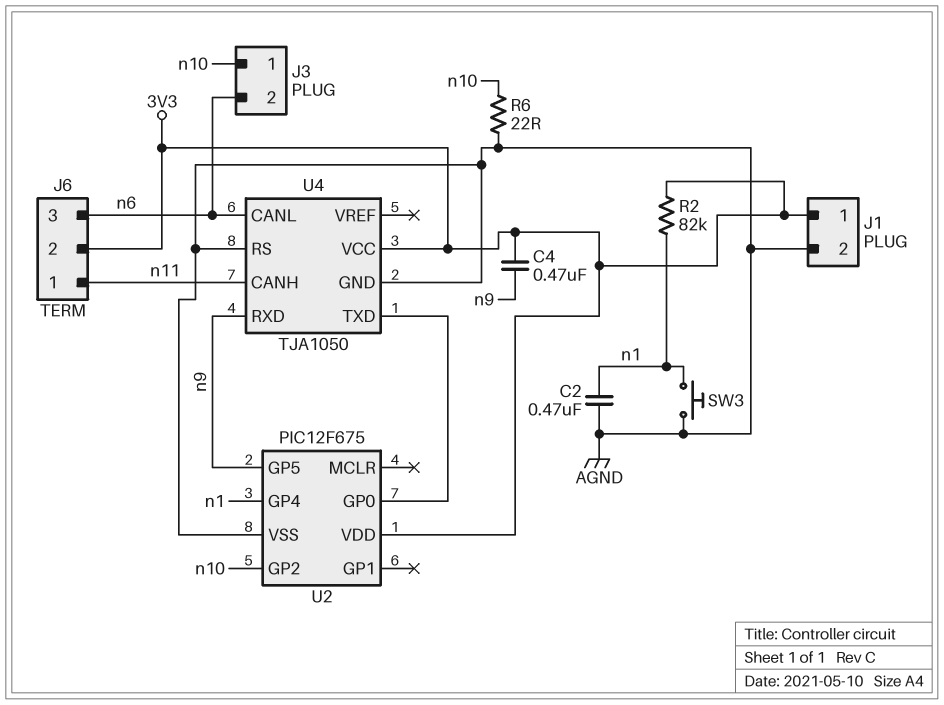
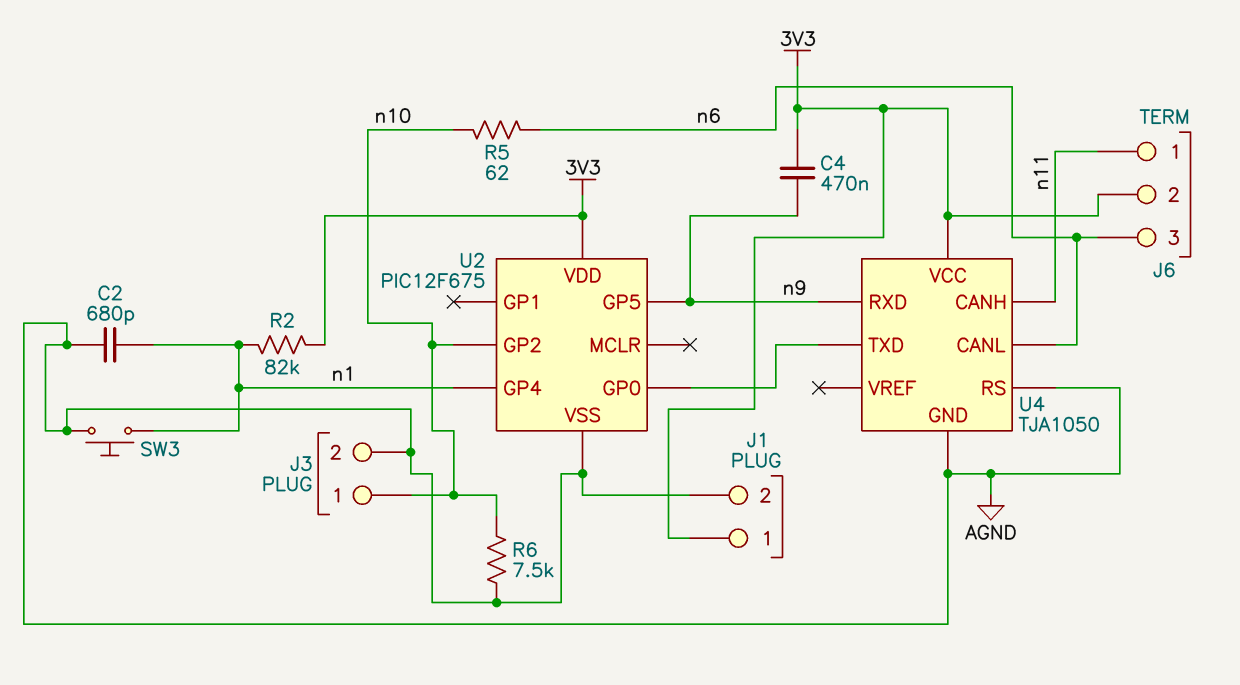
C2: 470nF (AGND, n1) -> 680pF (AGND, n1)
J3 pin 2: n6 -> AGND
R5: none -> 62 (n6, n10)
R6: 22 (AGND, n10) -> 7.5k (AGND, n10)

